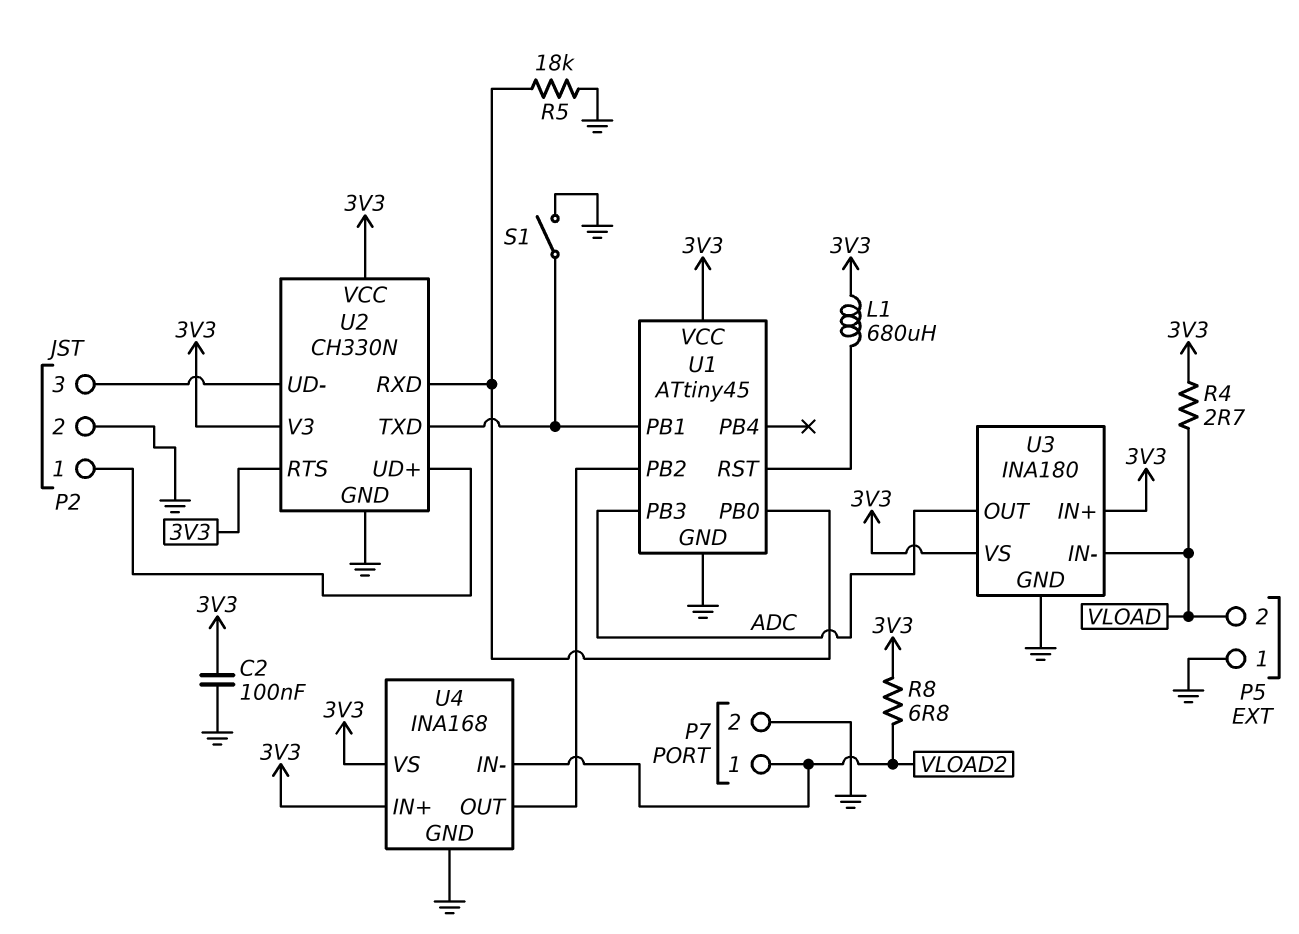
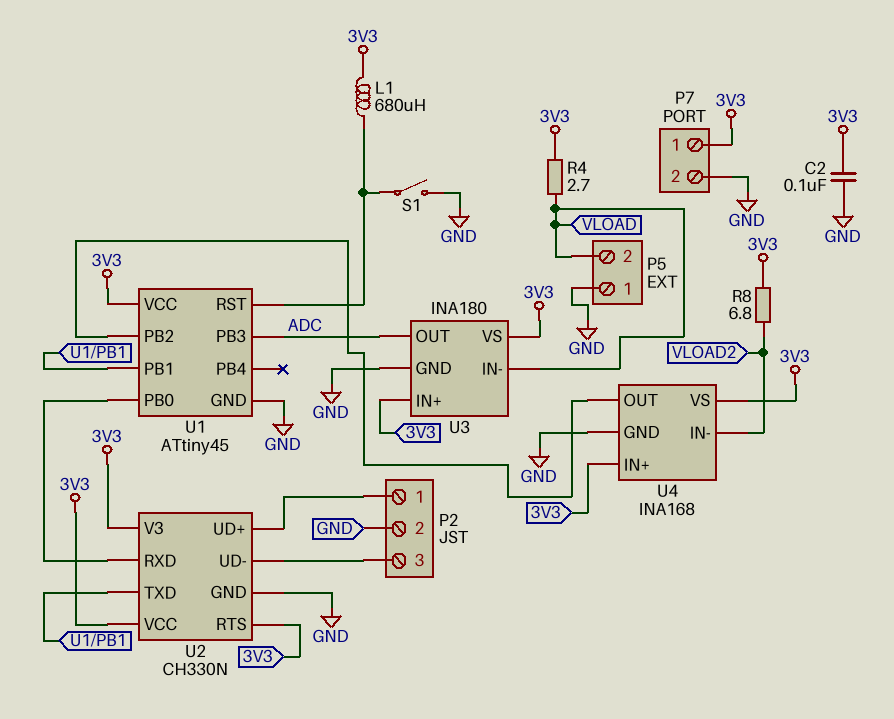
P7 pin 1: VLOAD2 -> 3V3
R5: 18k (GND, U1/PB0) -> none
S1: switch (GND, U1/PB1) -> switch (GND, U1/RST)

